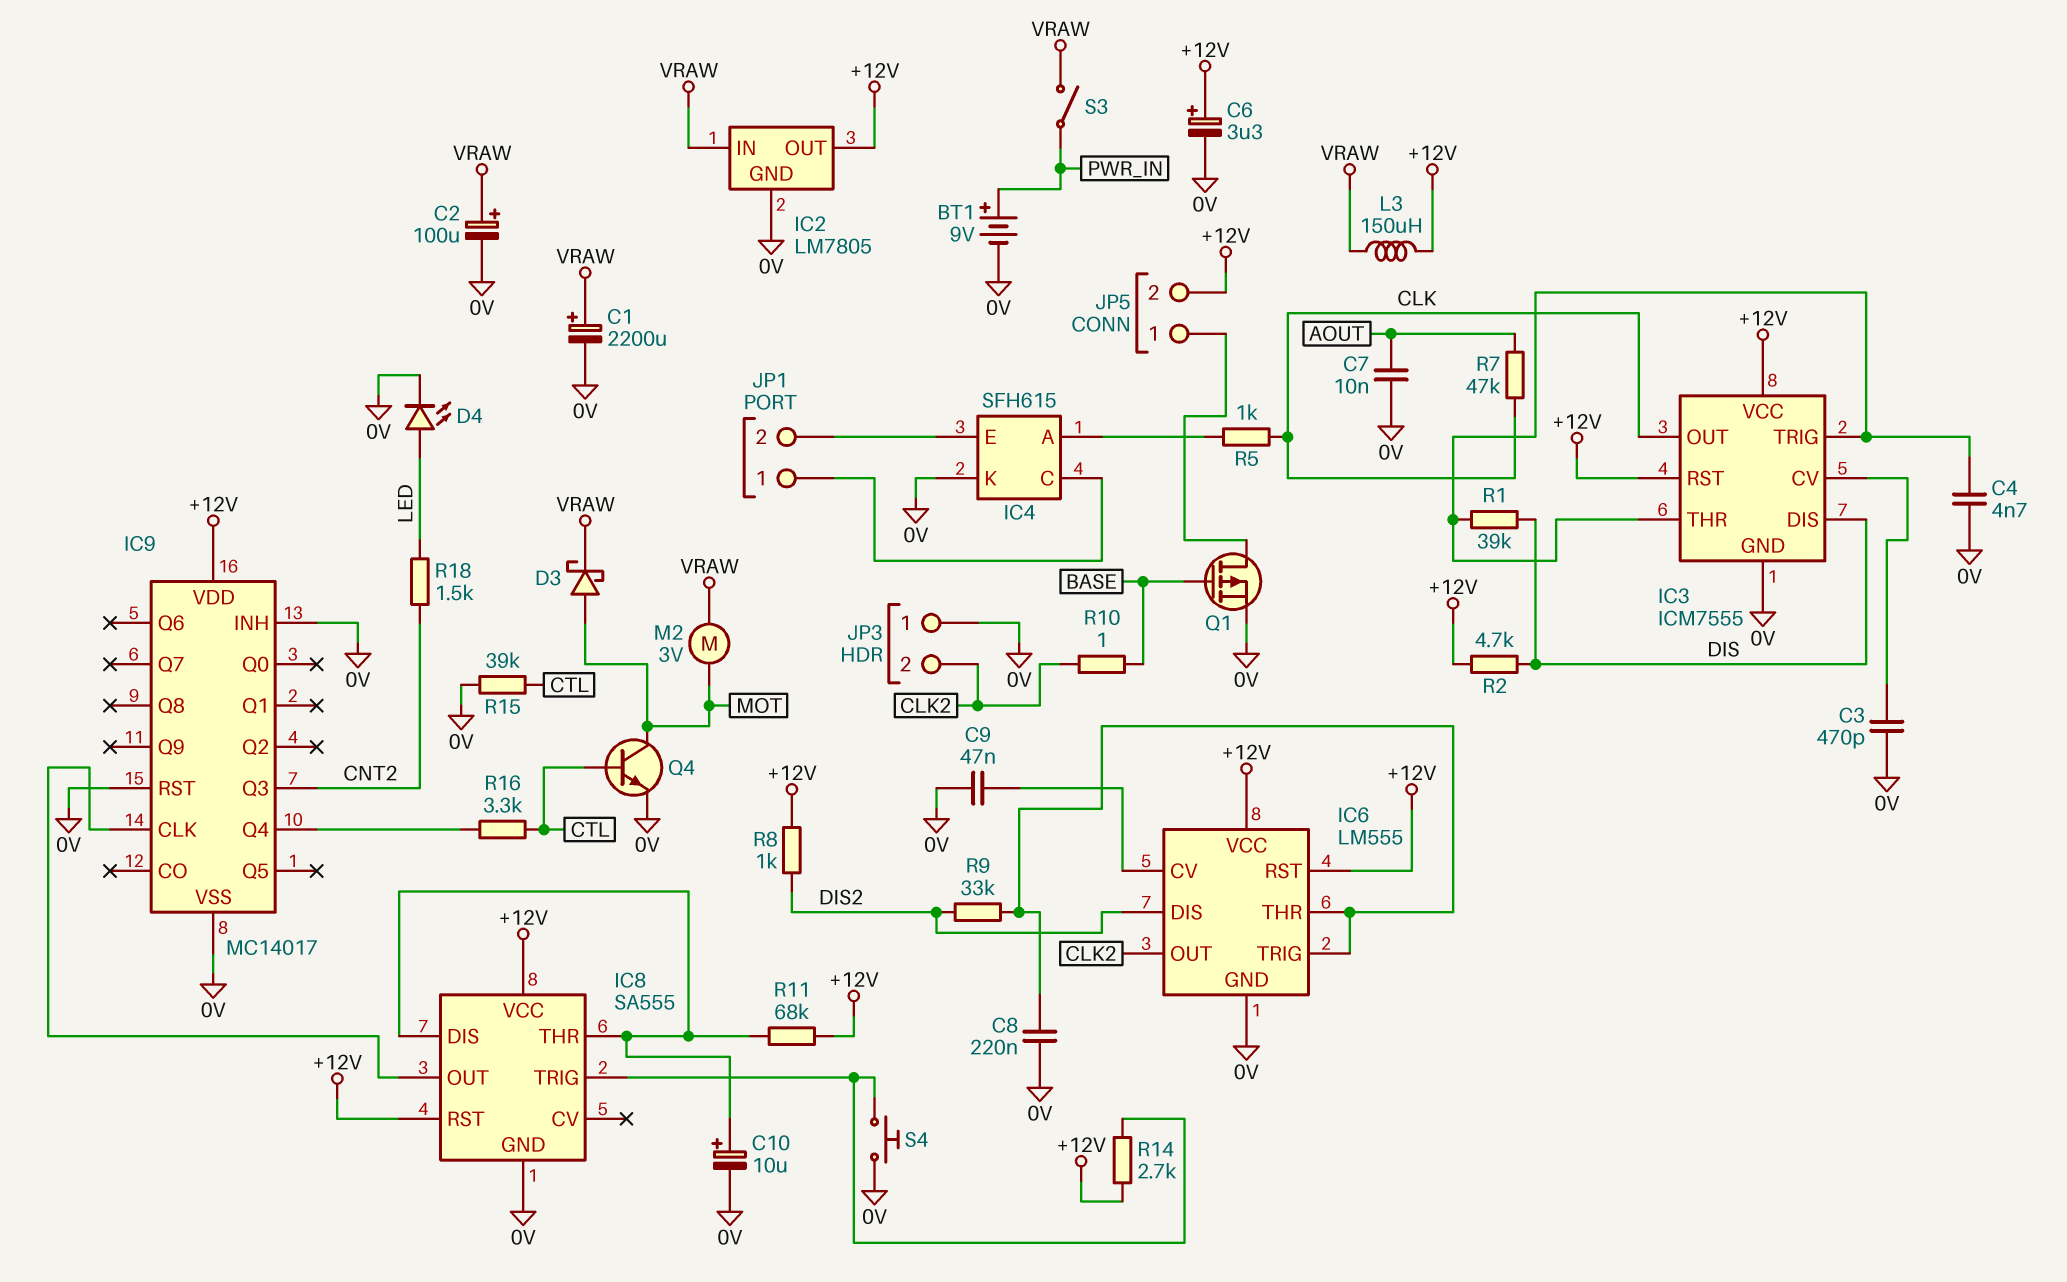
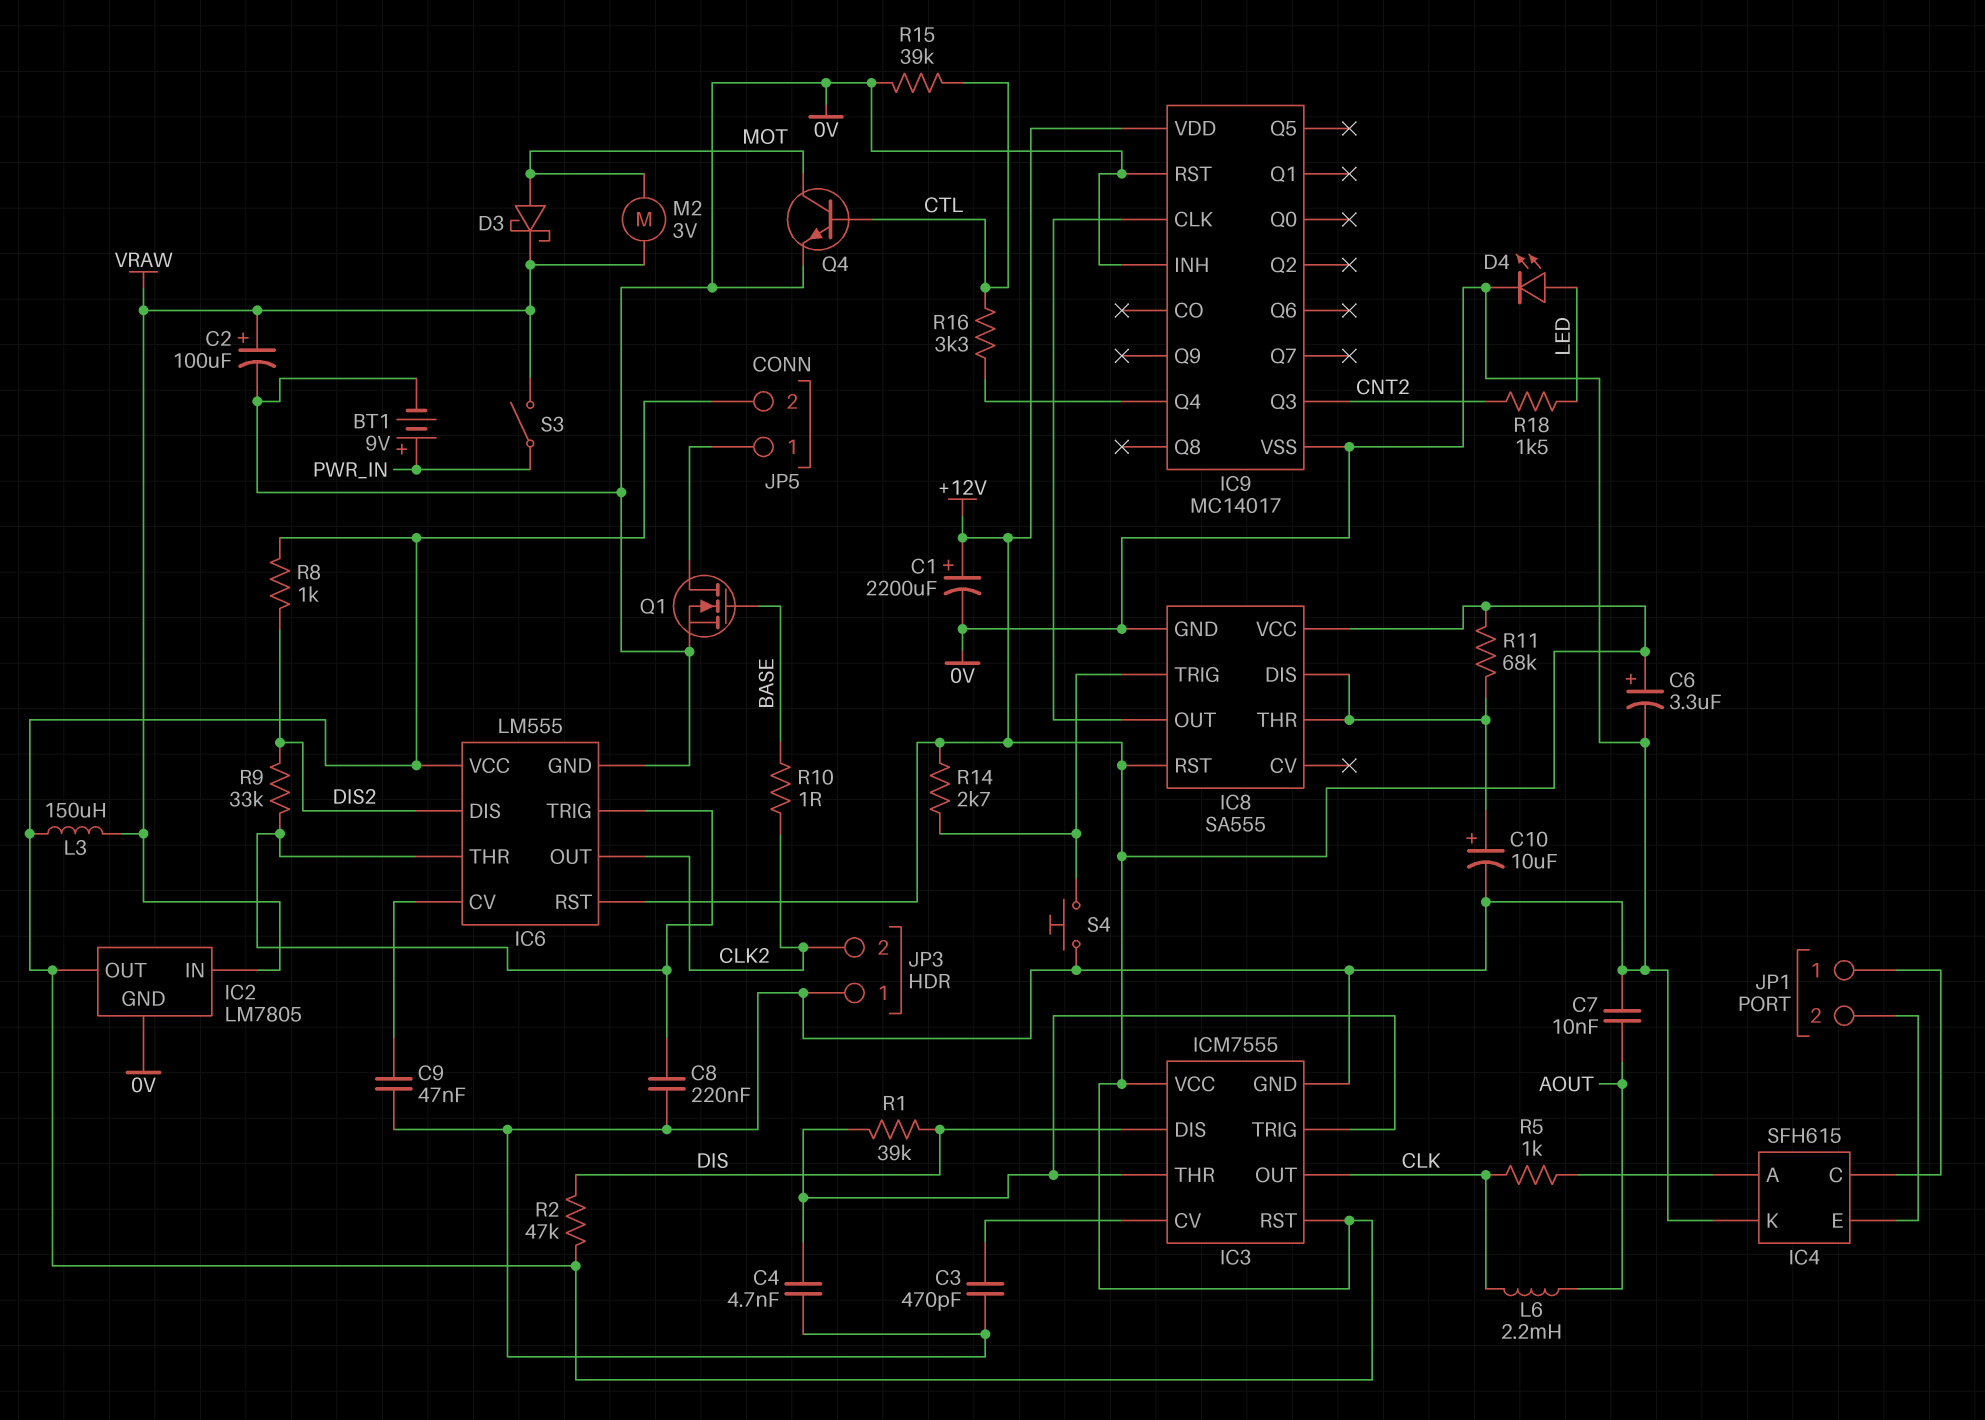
C1: 2200uF (plus VRAW, minus 0V) -> 2200uF (plus +12V, minus 0V)
L6: none -> 2.2mH (AOUT, CLK)
Q1: PMOS (G BASE, D JP5/1, S 0V) -> NMOS (G BASE, D JP5/1, S 0V)
R2: 4.7k (+12V, DIS) -> 47k (+12V, DIS)
R7: 47k (AOUT, CLK) -> none

